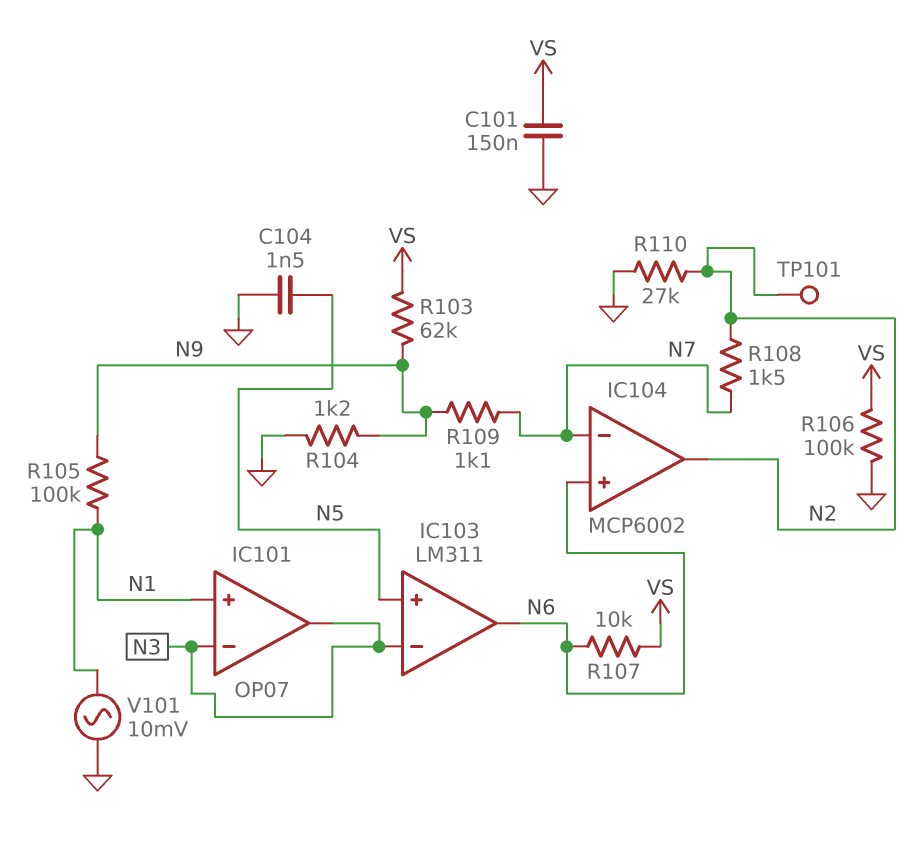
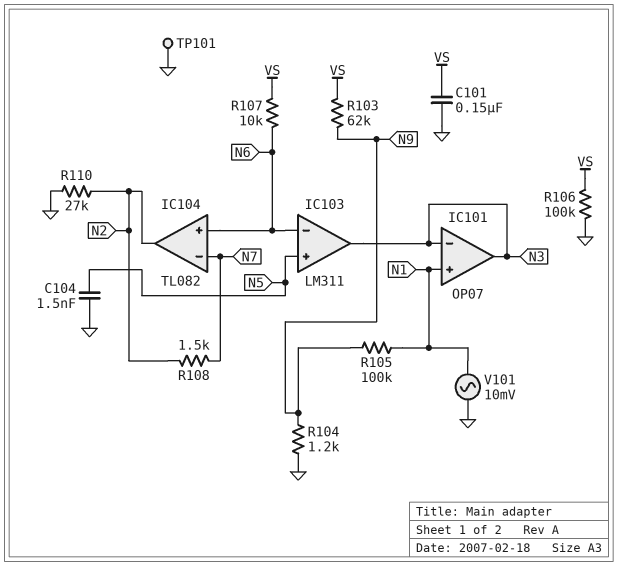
IC103 pin in-: N3 -> N6
IC103 pin out: N6 -> N3
IC104: MCP6002 -> TL082
R109: 1.1k (N7, N9) -> none
TP101: test point (N2) -> test point (GND)

